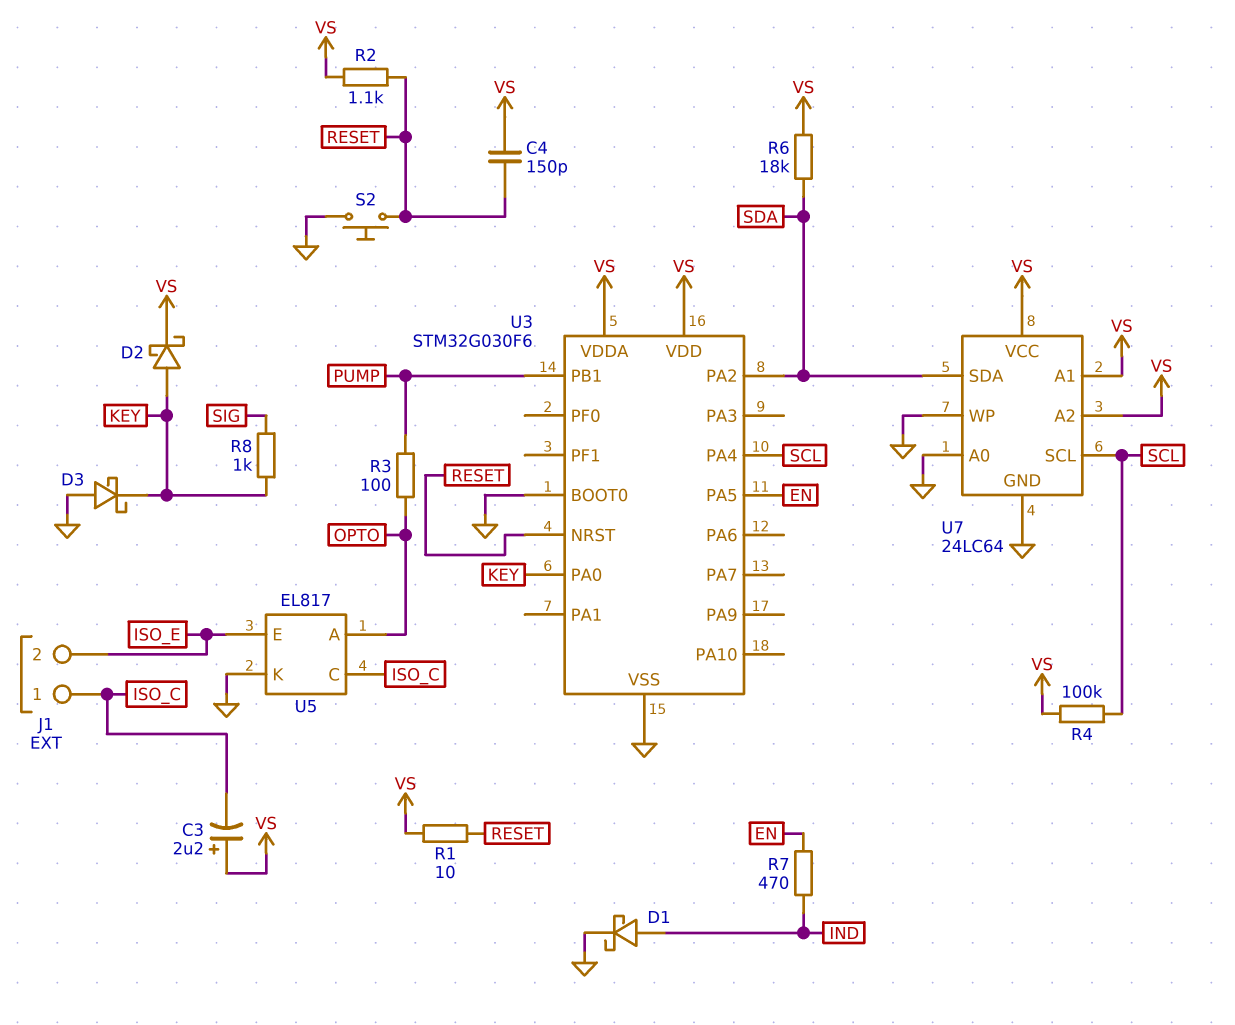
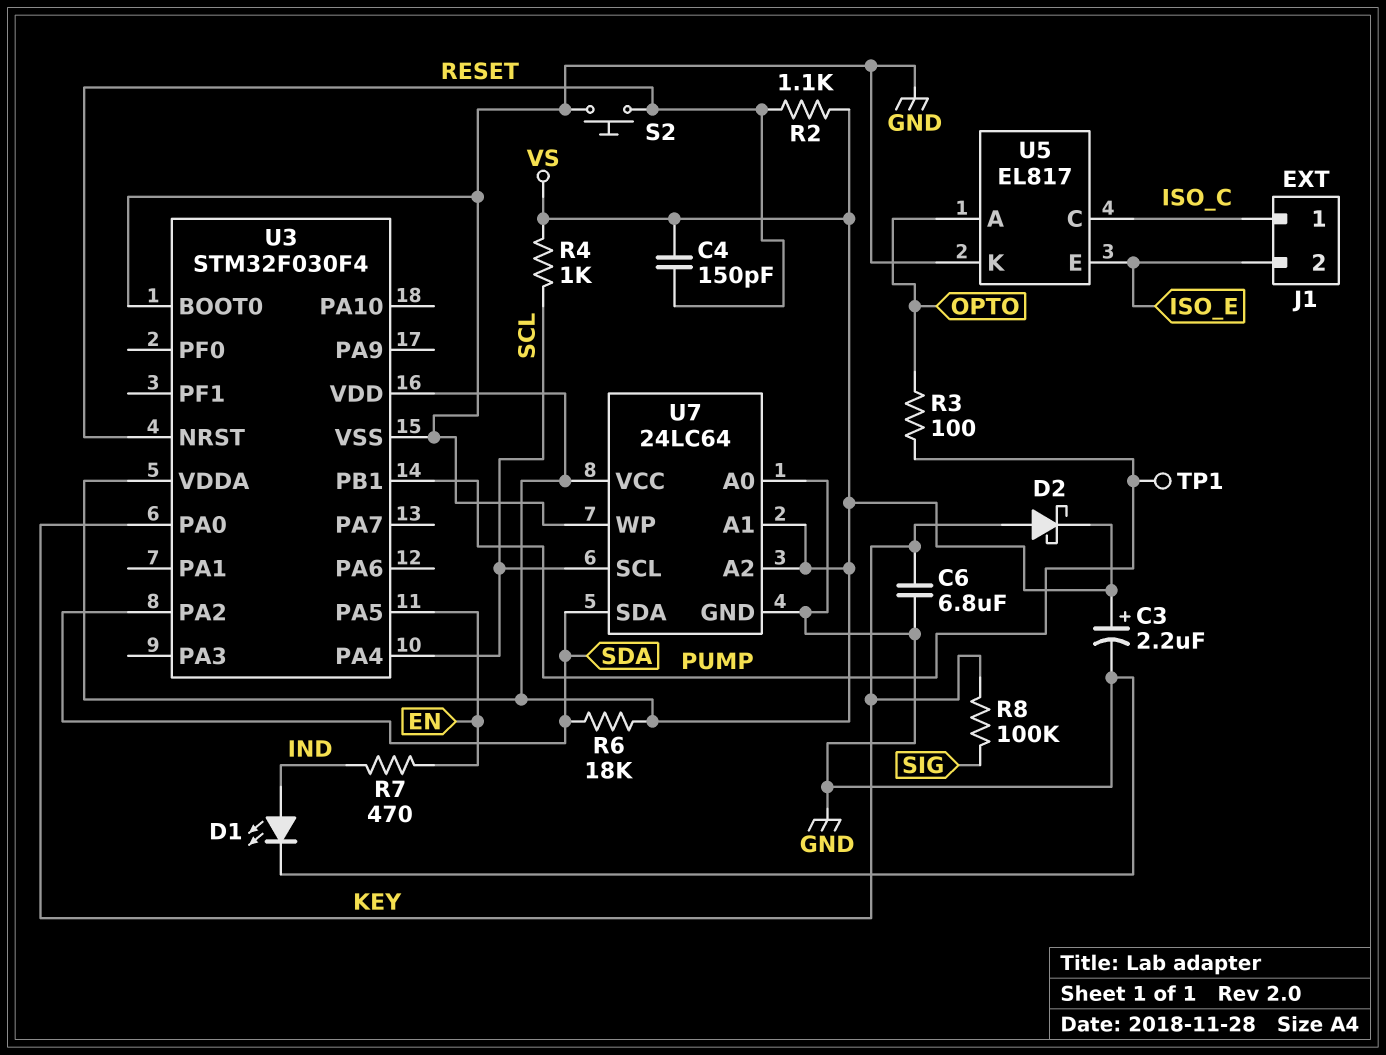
C3: 2.2uF (plus VS, minus ISO_C) -> 2.2uF (plus VS, minus GND)
C6: none -> 6.8uF (GND, KEY)
D1: schottky (A IND, K GND) -> LED (A IND, K GND)
D3: schottky (A GND, K KEY) -> none
R1: 10 (RESET, VS) -> none
R4: 100k (SCL, VS) -> 1k (SCL, VS)
R8: 1k (KEY, SIG) -> 100k (KEY, SIG)
TP1: none -> test point (PUMP)
U3: STM32G030F6 -> STM32F030F4

